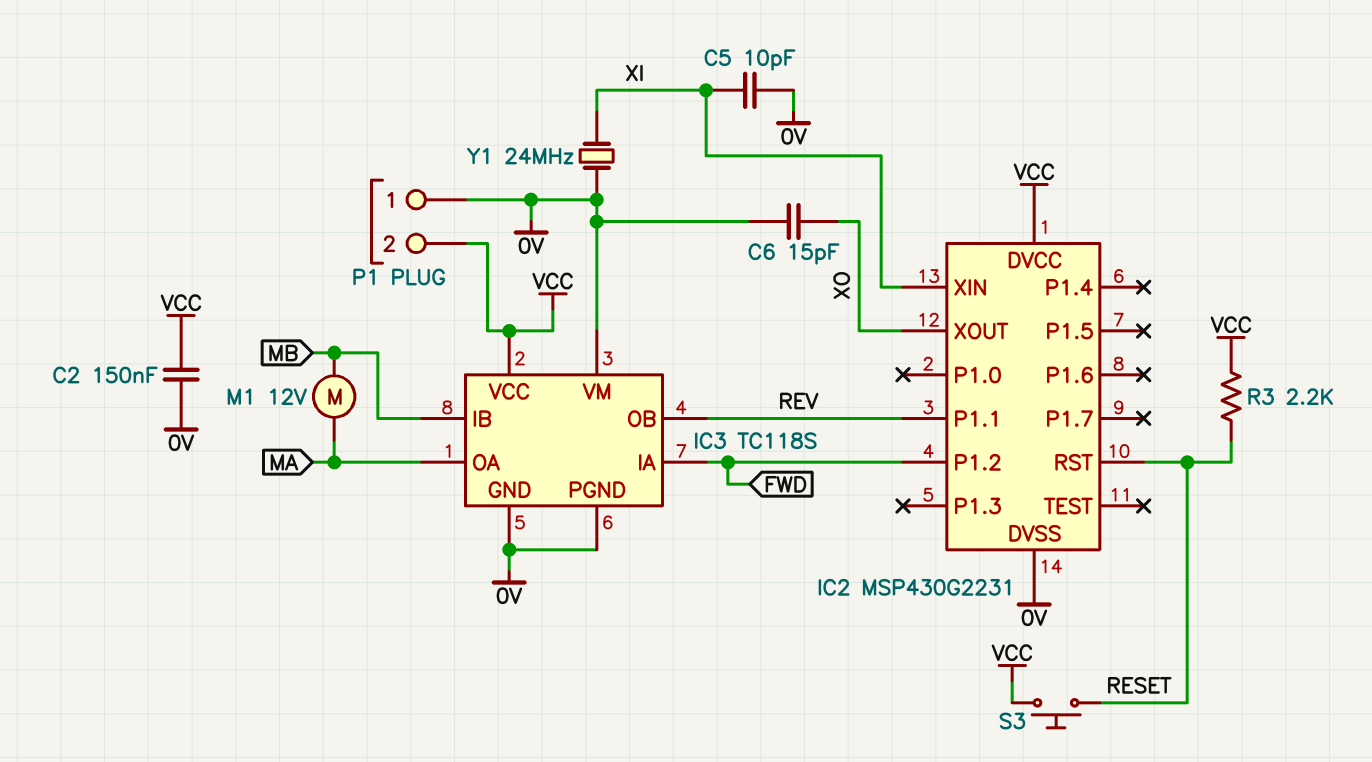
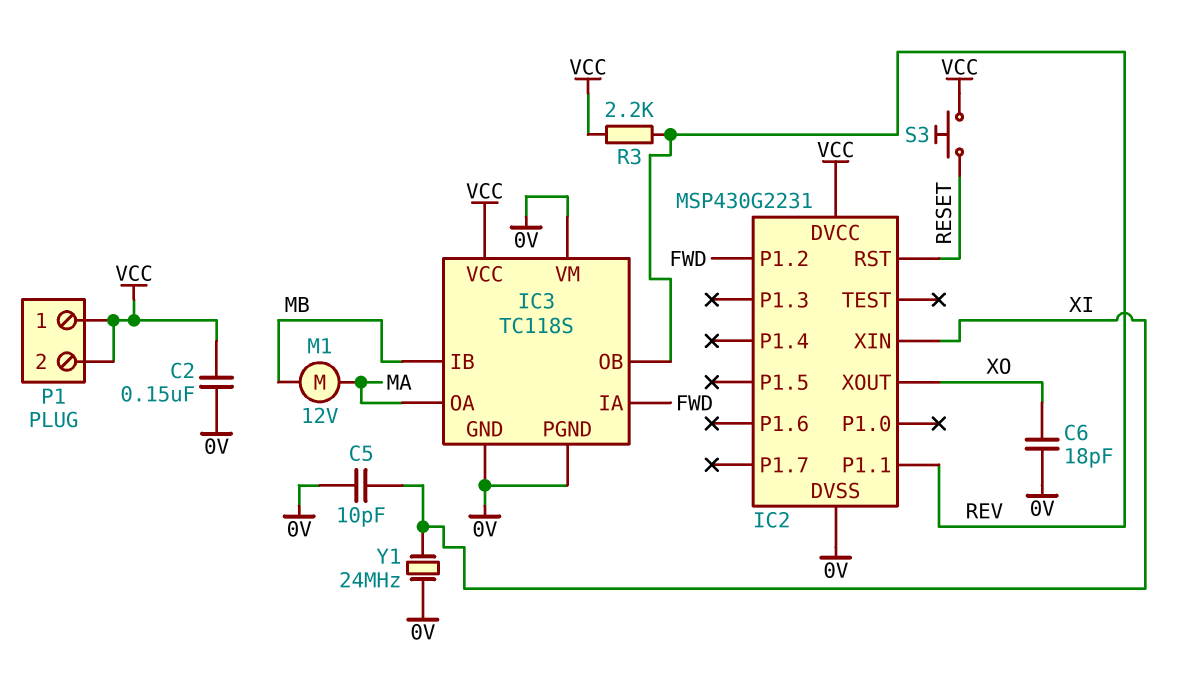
C6: 15pF (0V, XO) -> 18pF (0V, XO)
P1 pin 1: 0V -> VCC
R3: 2.2k (RESET, VCC) -> 2.2k (REV, VCC)

